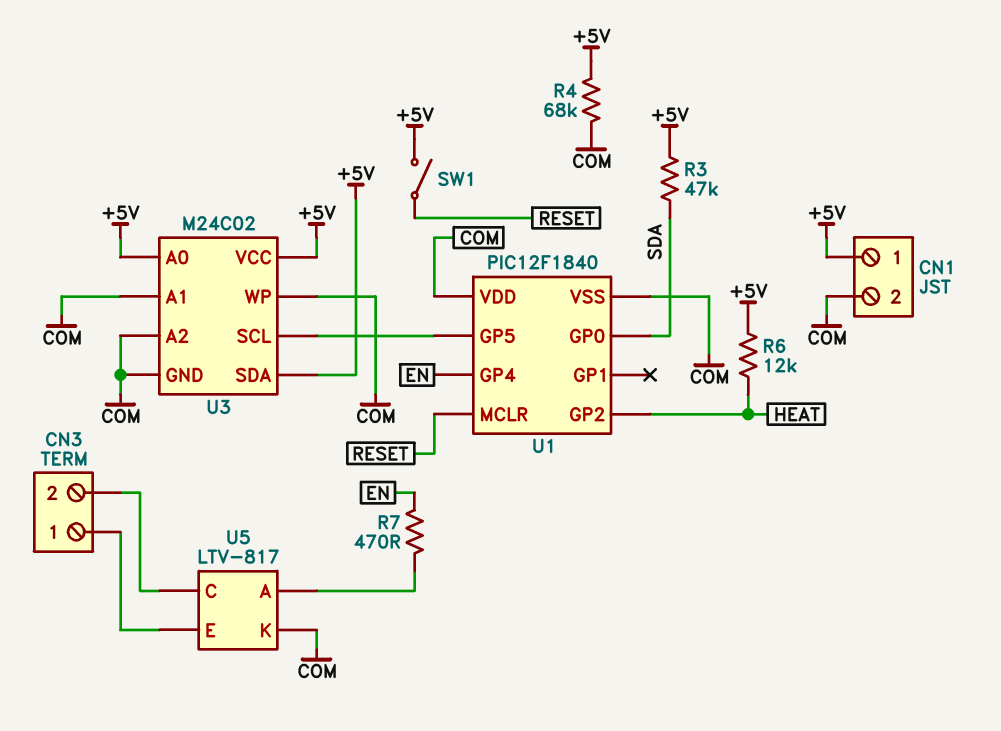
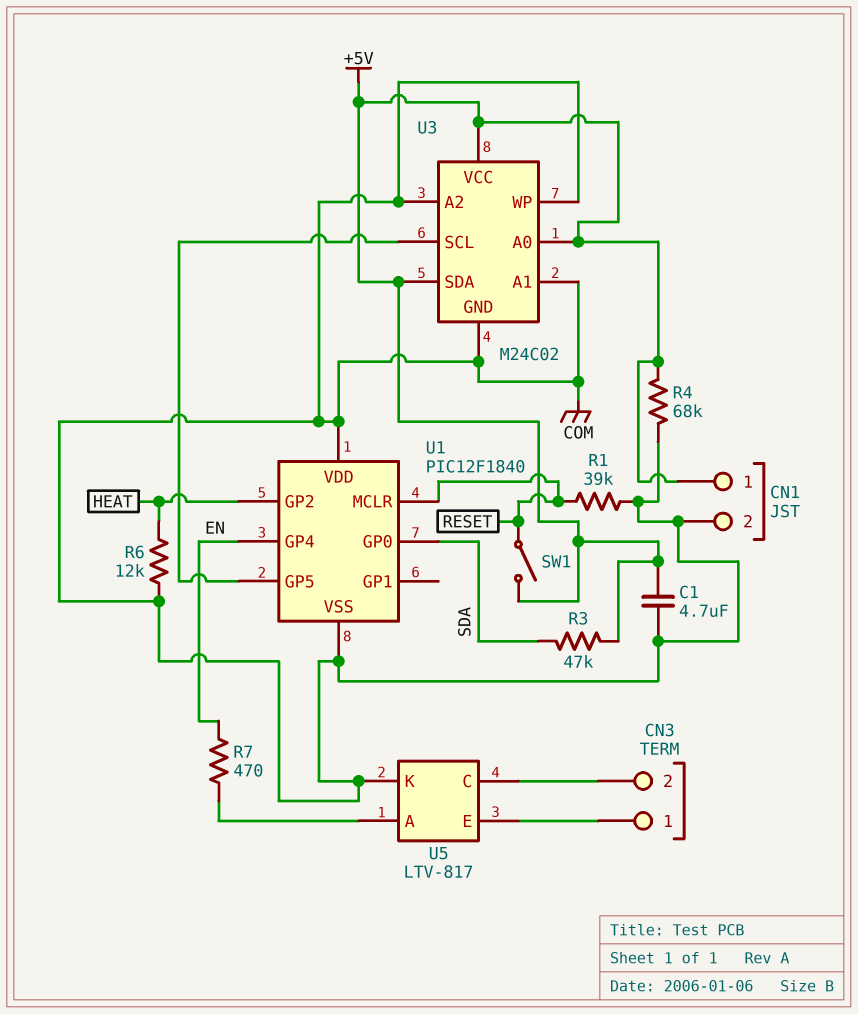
C1: none -> 4.7uF (+5V, COM)
R1: none -> 39k (COM, RESET)
R6: 12k (+5V, HEAT) -> 12k (COM, HEAT)

